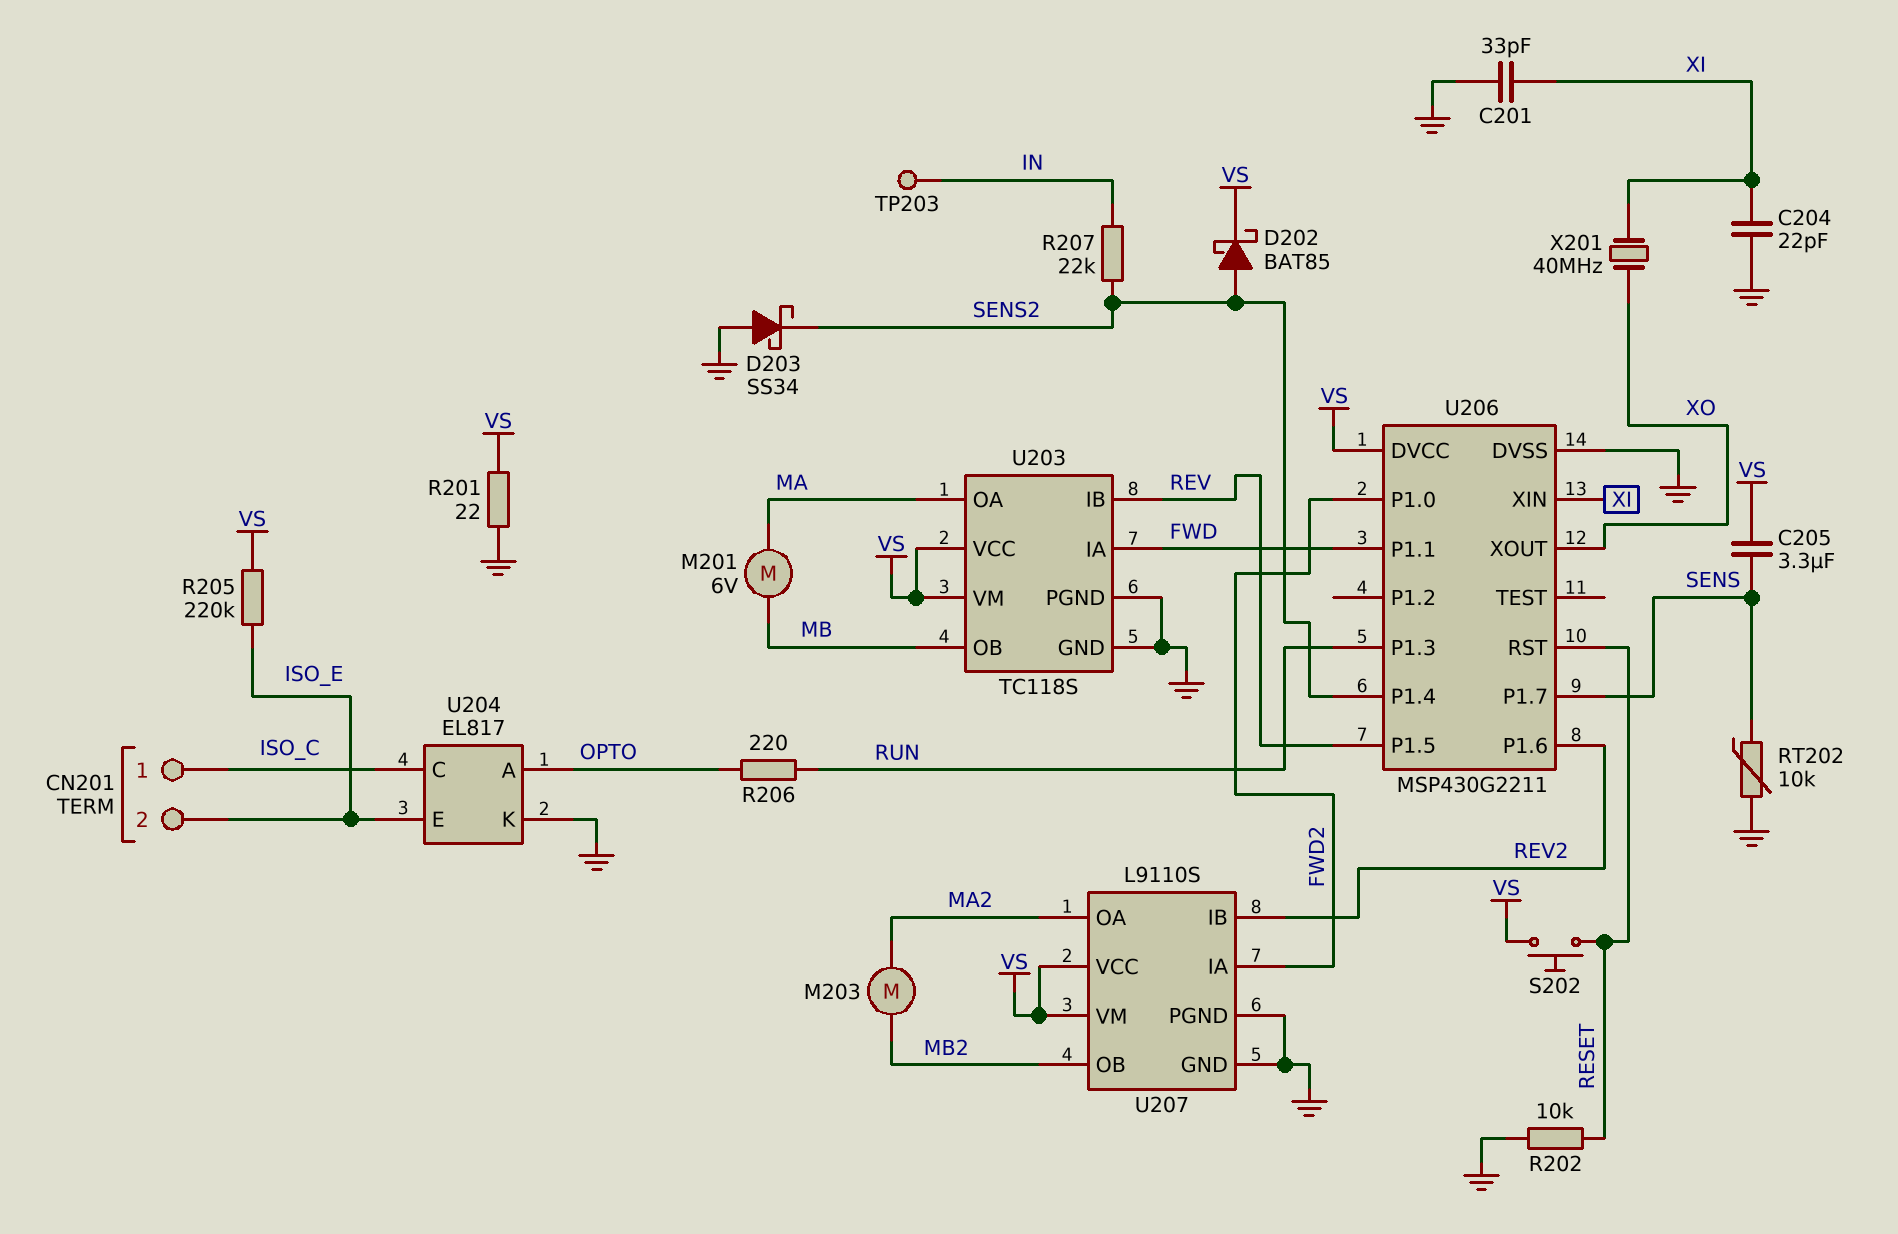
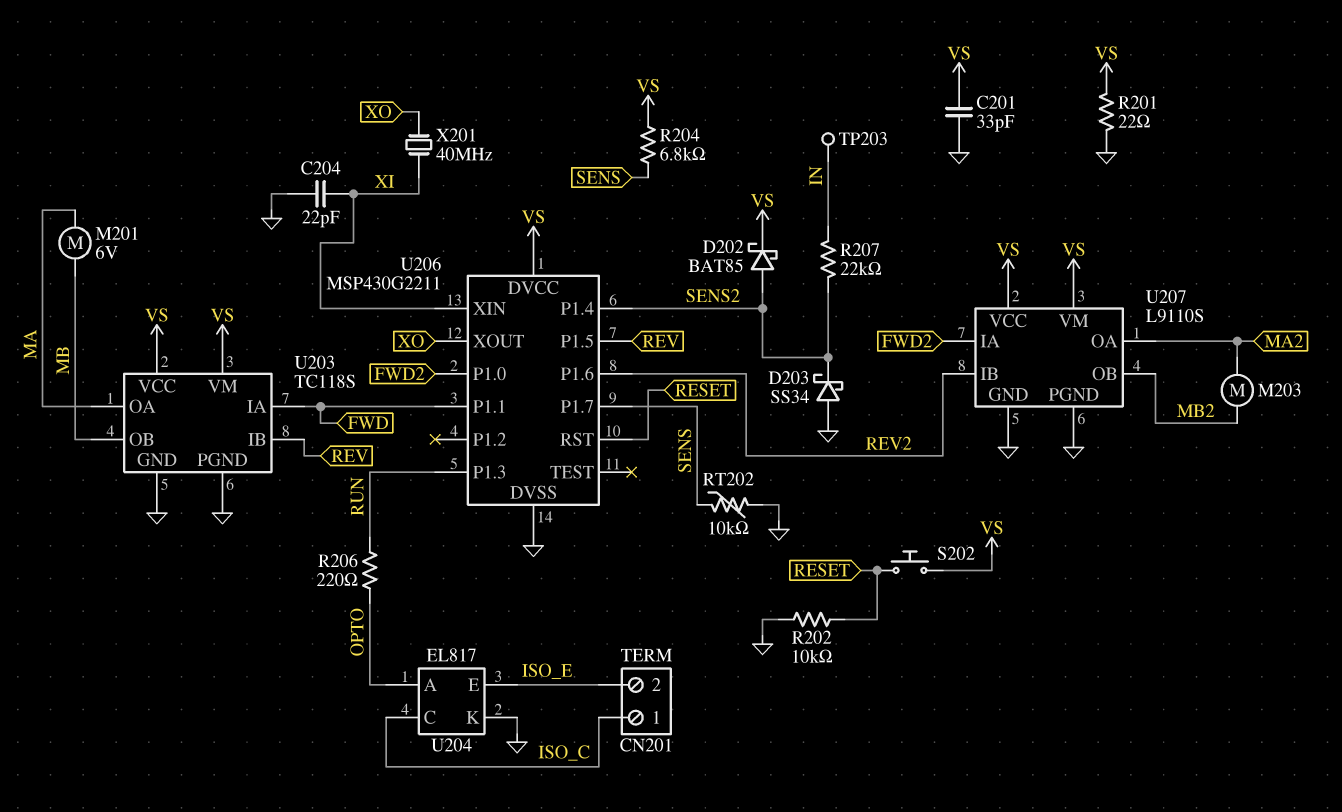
C201: 33pF (GND, XI) -> 33pF (GND, VS)
C205: 3.3uF (SENS, VS) -> none
R204: none -> 6.8k (SENS, VS)
R205: 220k (ISO_E, VS) -> none

